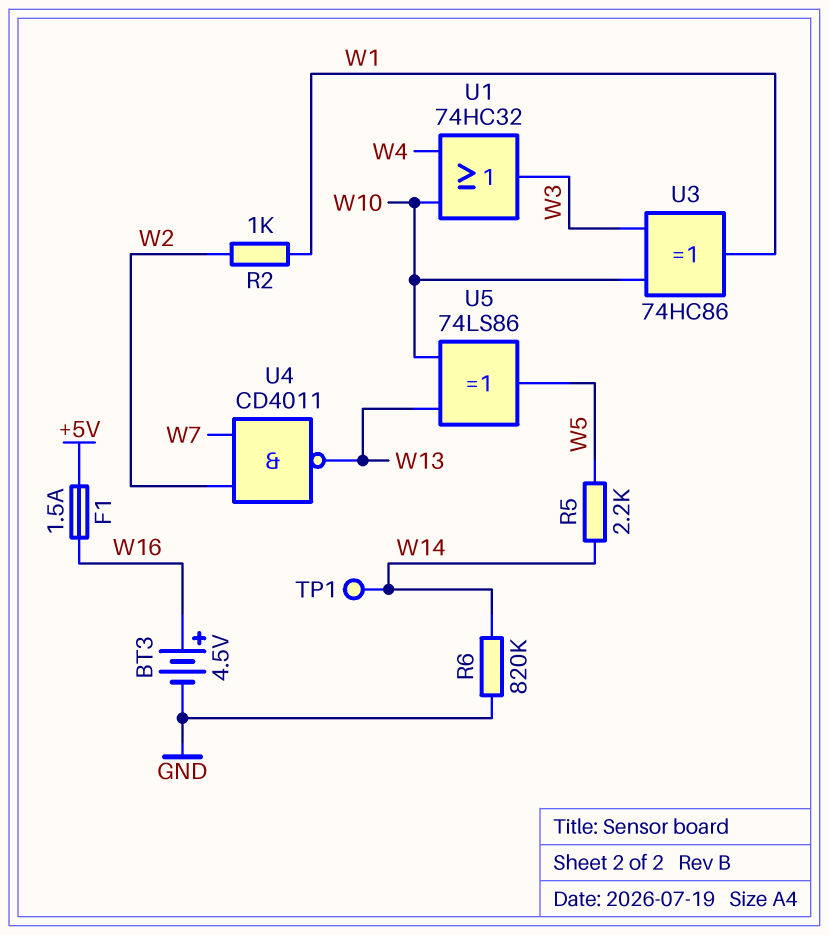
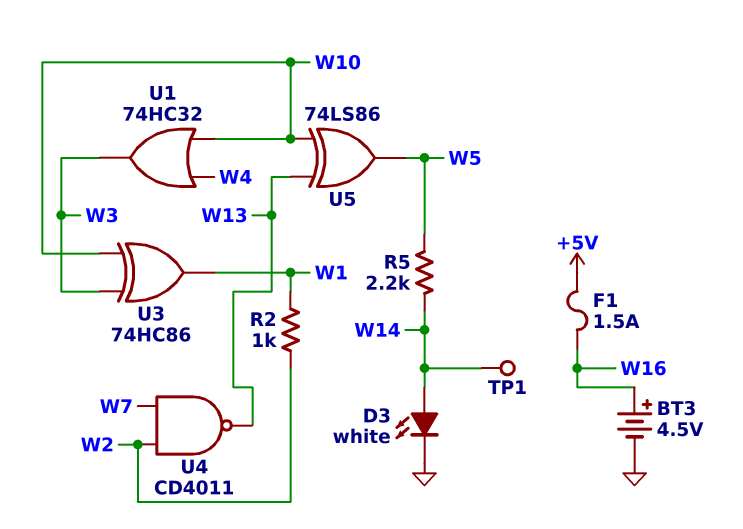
D3: none -> LED white (A W14, K GND)
R6: 820k (GND, W14) -> none

